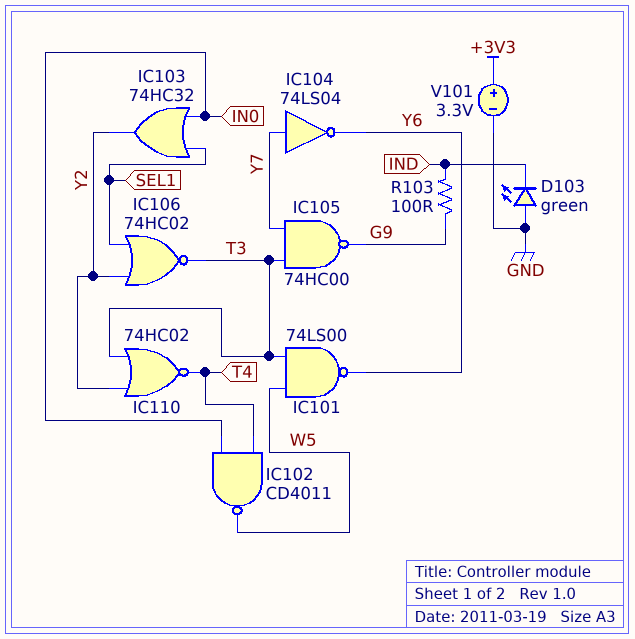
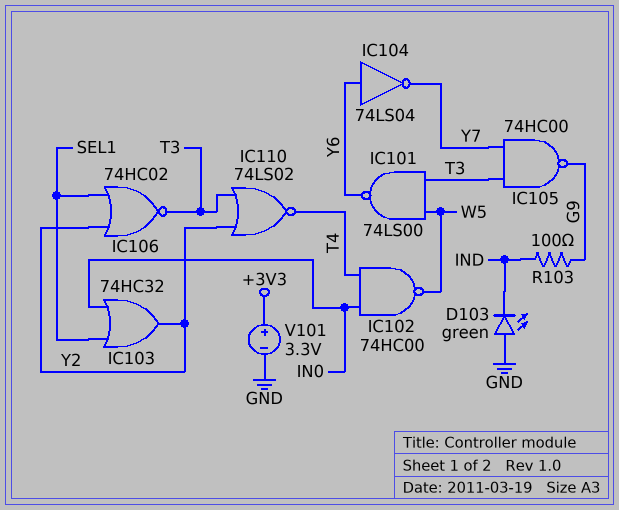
IC102: NAND CD4011 (in IN0, in T4, out W5) -> NAND 74HC00 (in IN0, in T4, out W5)
IC104: NOT 74LS04 (in Y7, out Y6) -> NOT 74LS04 (in Y6, out Y7)
IC110: NOR 74HC02 (in T3, in Y2, out T4) -> NOR 74LS02 (in T3, in Y2, out T4)

